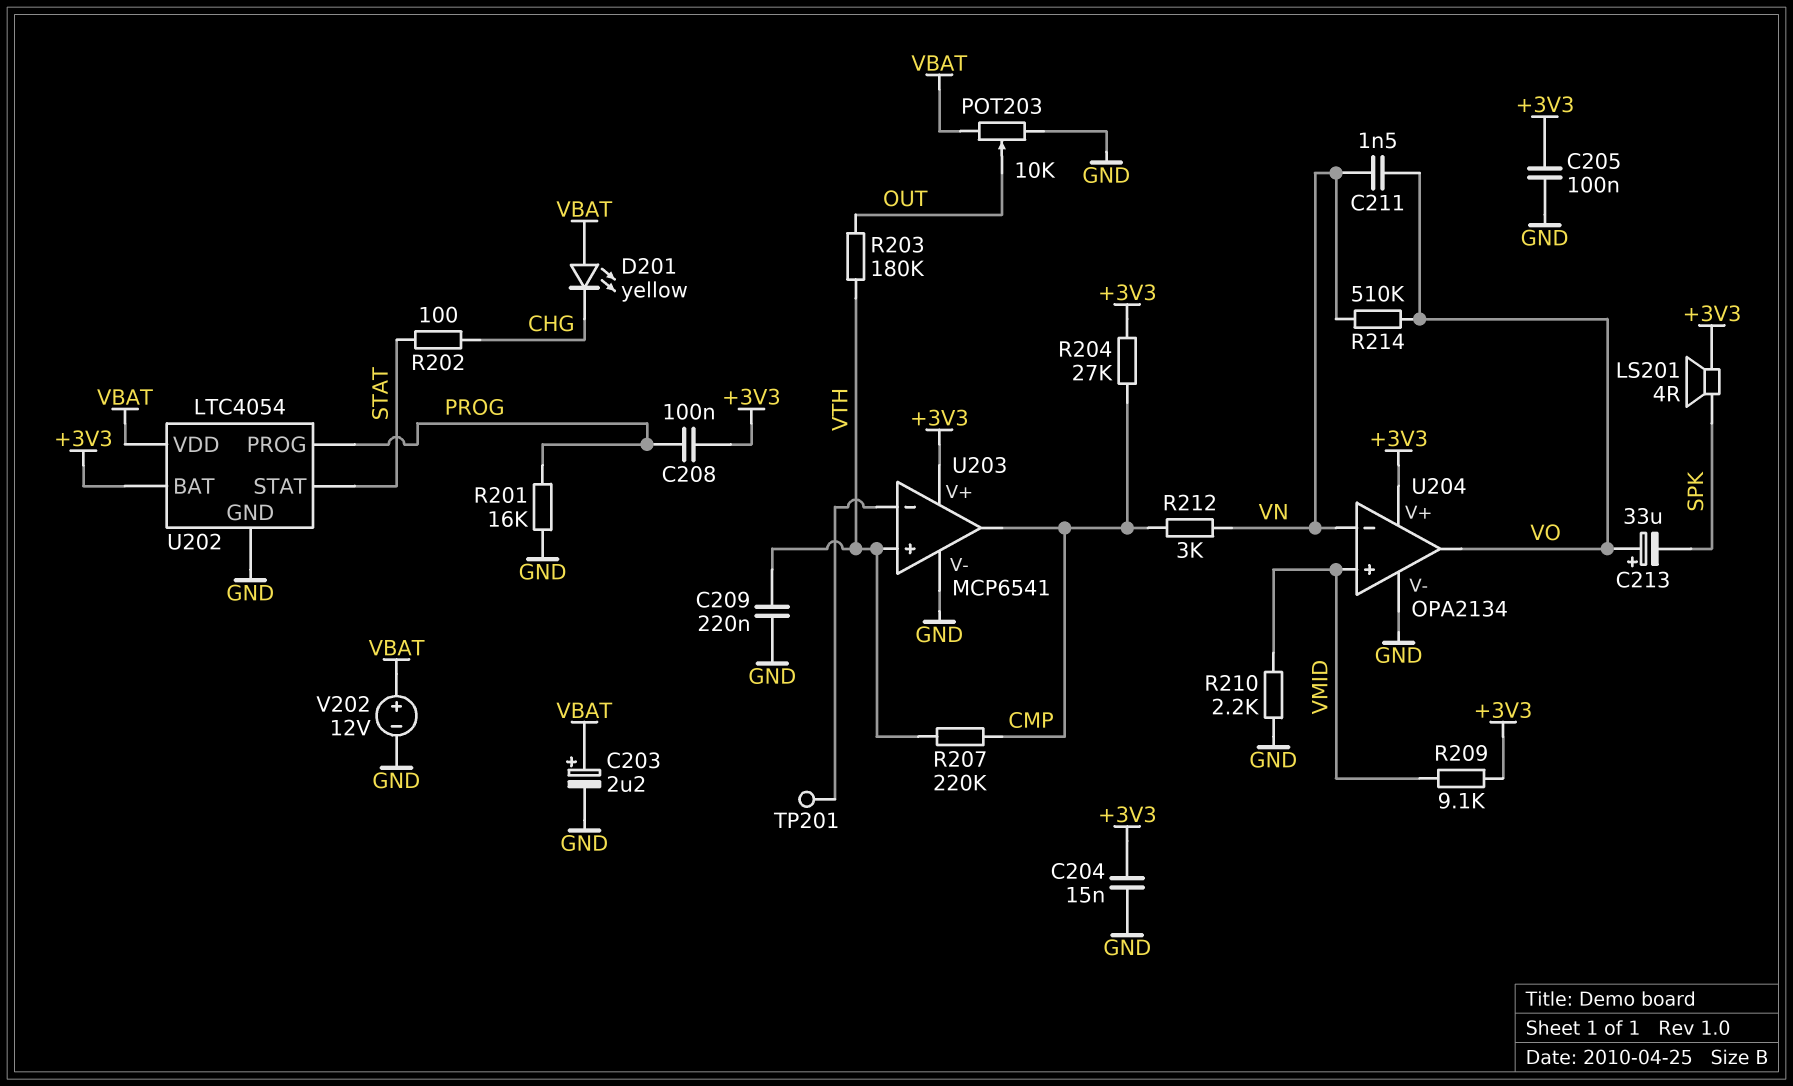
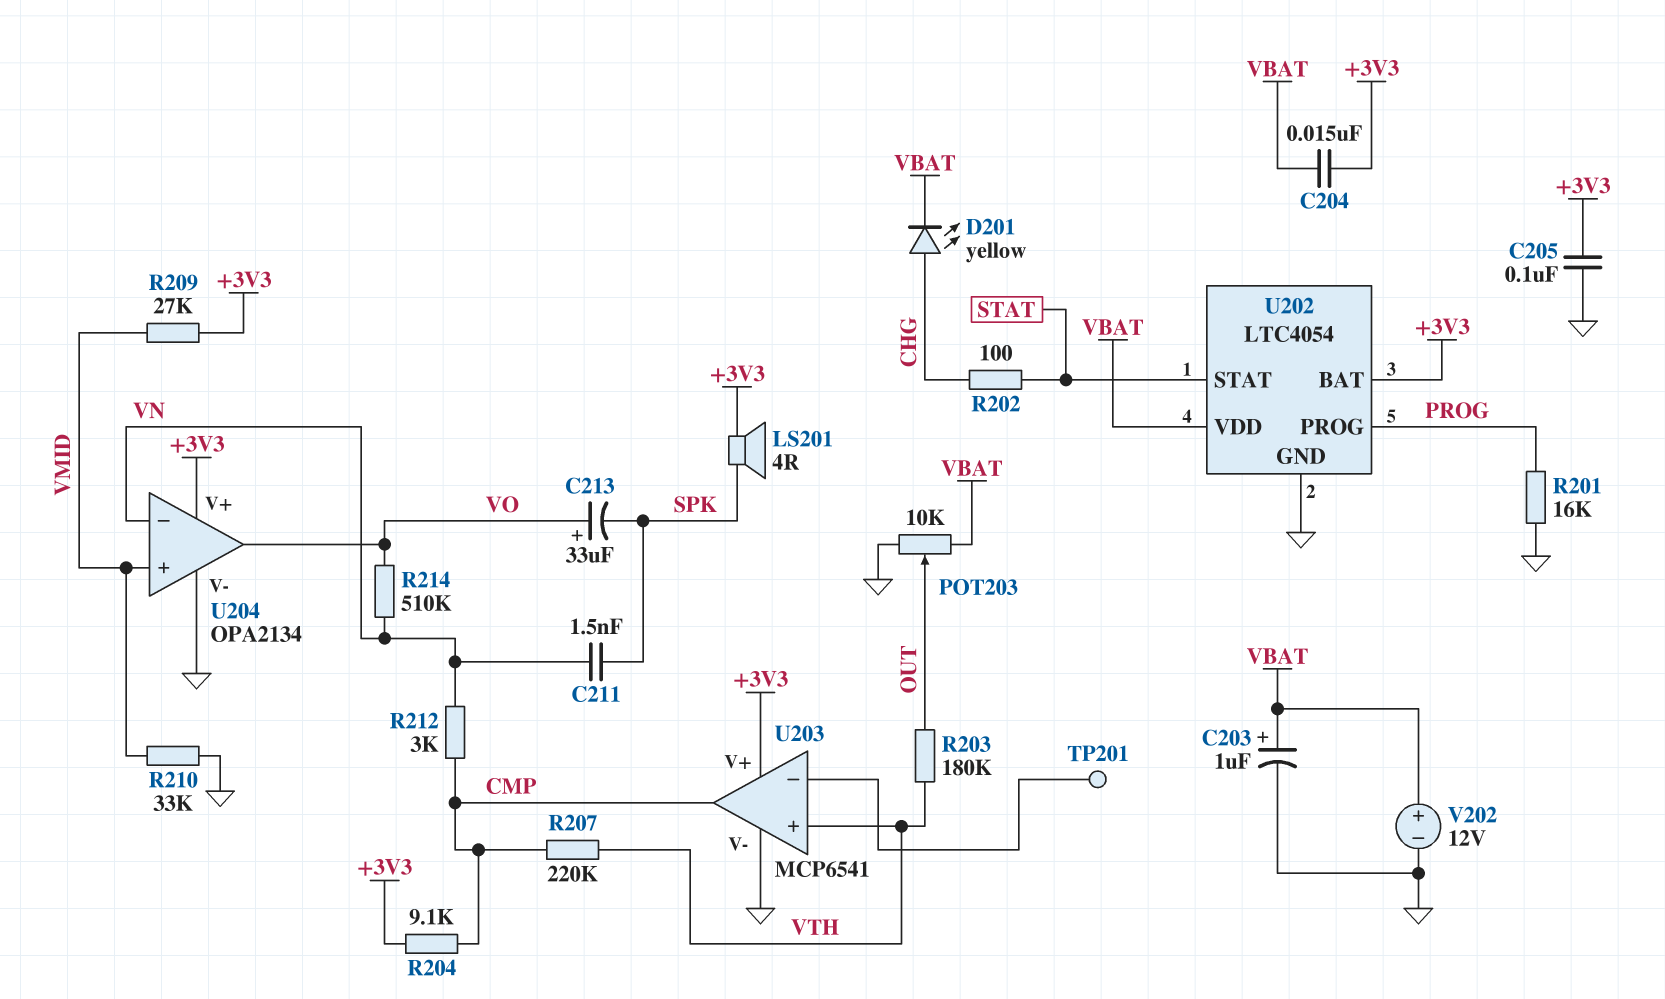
C203: 2.2uF (plus VBAT, minus GND) -> 1uF (plus VBAT, minus GND)
C204: 15nF (+3V3, GND) -> 15nF (+3V3, VBAT)
C208: 100nF (+3V3, PROG) -> none
C209: 220nF (GND, VTH) -> none
C211: 1.5nF (VN, VO) -> 1.5nF (SPK, VN)
D201: LED yellow (A VBAT, K CHG) -> LED yellow (A CHG, K VBAT)
R204: 27k (+3V3, CMP) -> 9.1k (+3V3, CMP)
R209: 9.1k (+3V3, VMID) -> 27k (+3V3, VMID)
R210: 2.2k (GND, VMID) -> 33k (GND, VMID)

